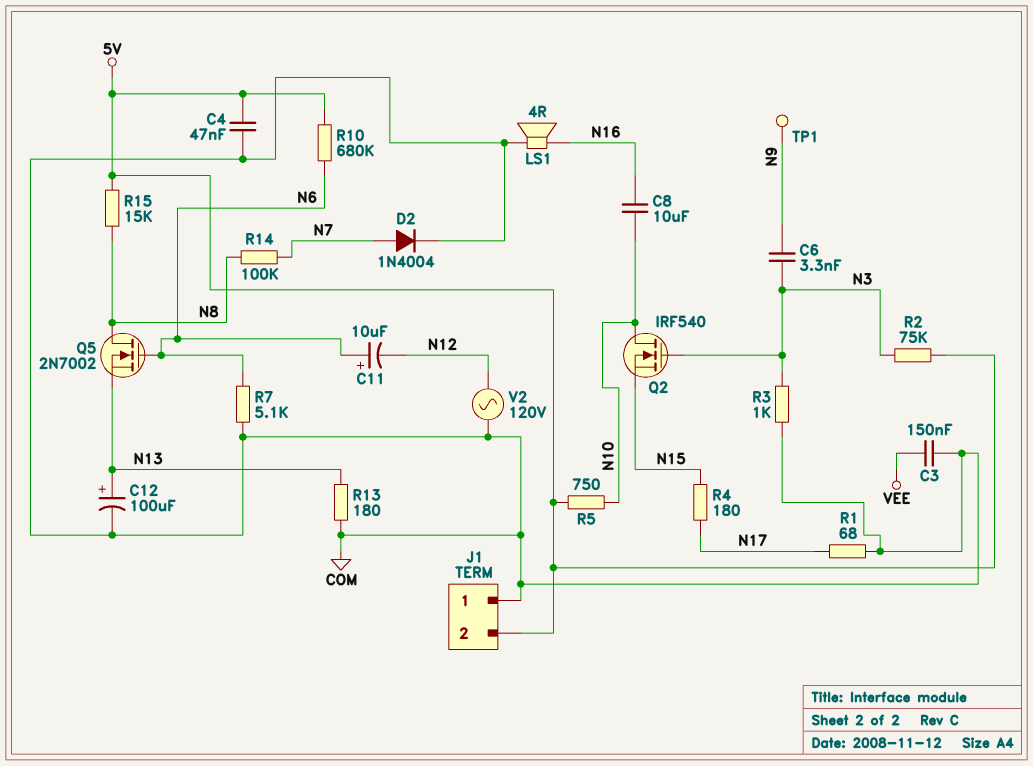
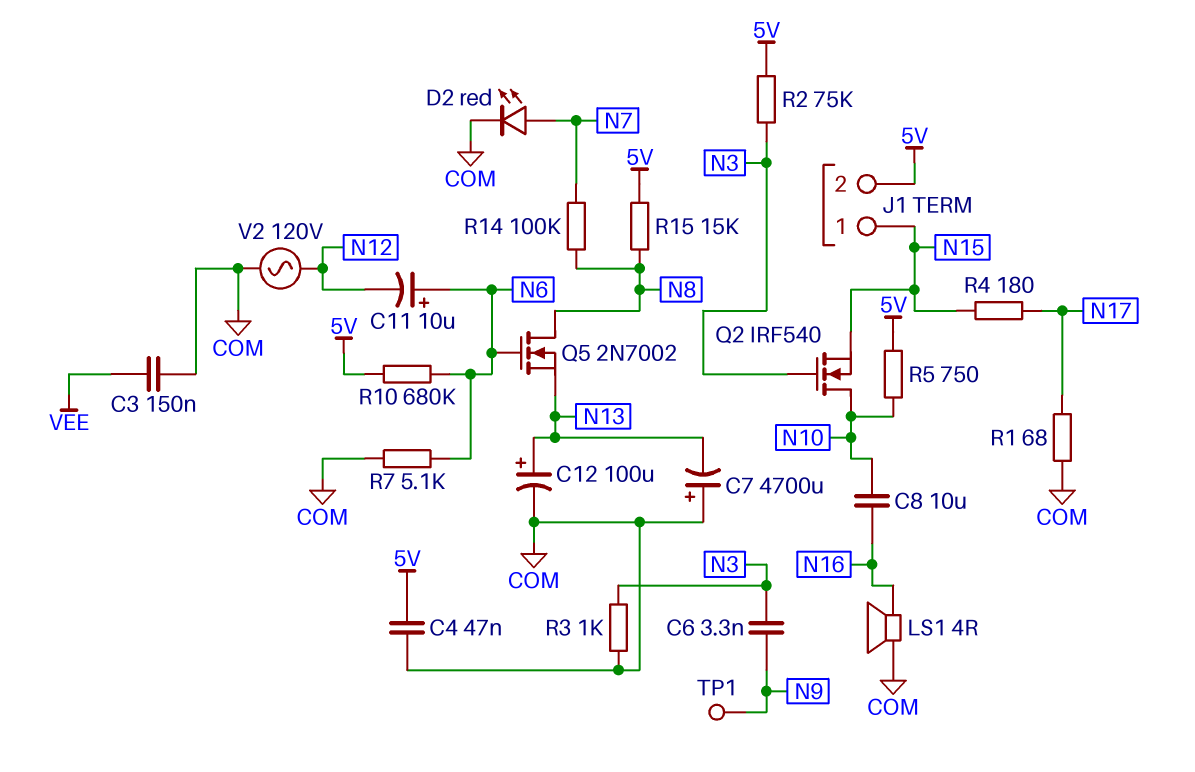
C7: none -> 4700uF (plus COM, minus N13)
D2: diode 1N4004 (A N7, K COM) -> LED red (A N7, K COM)
J1 pin 1: COM -> N15
R13: 180 (COM, N13) -> none

